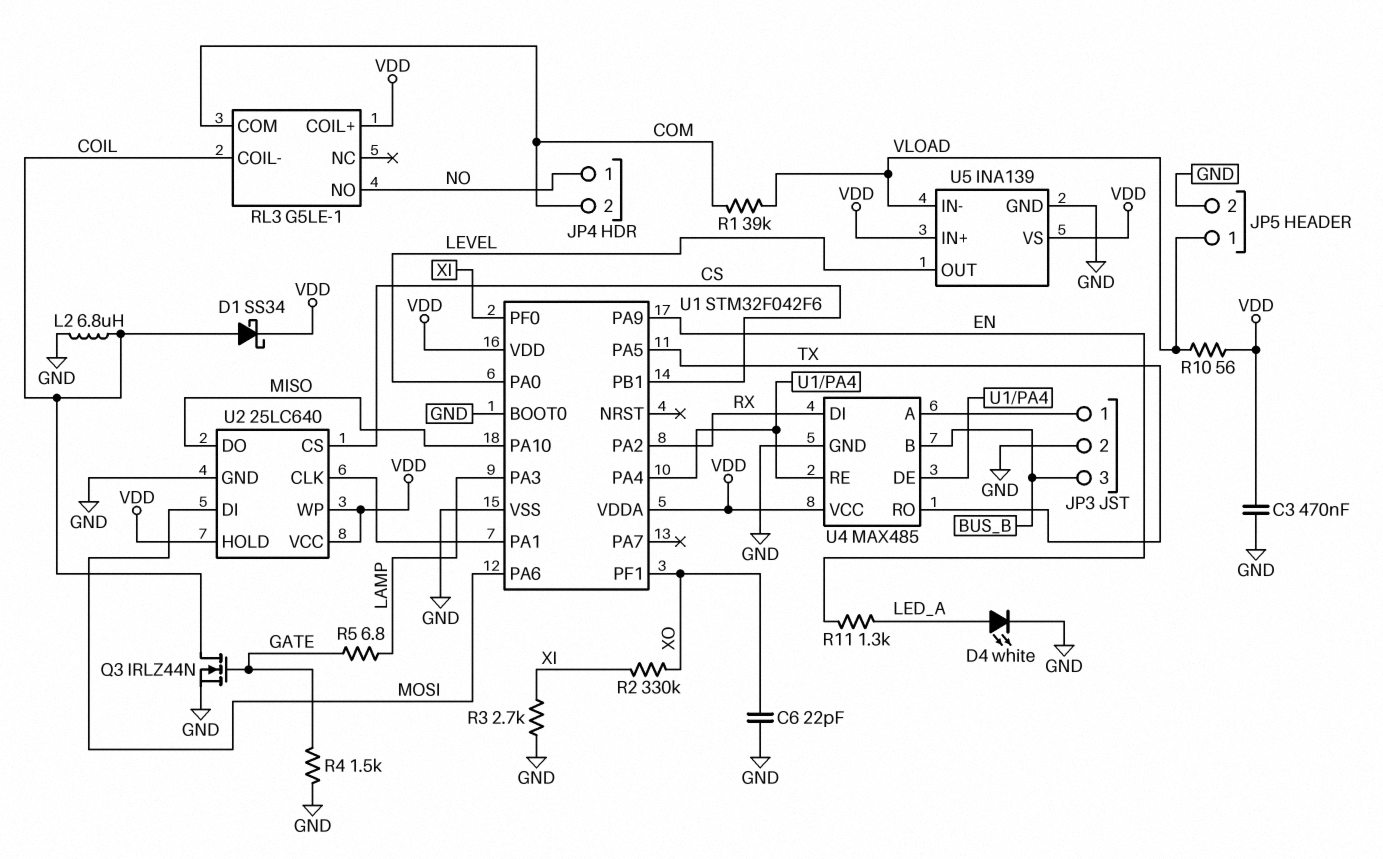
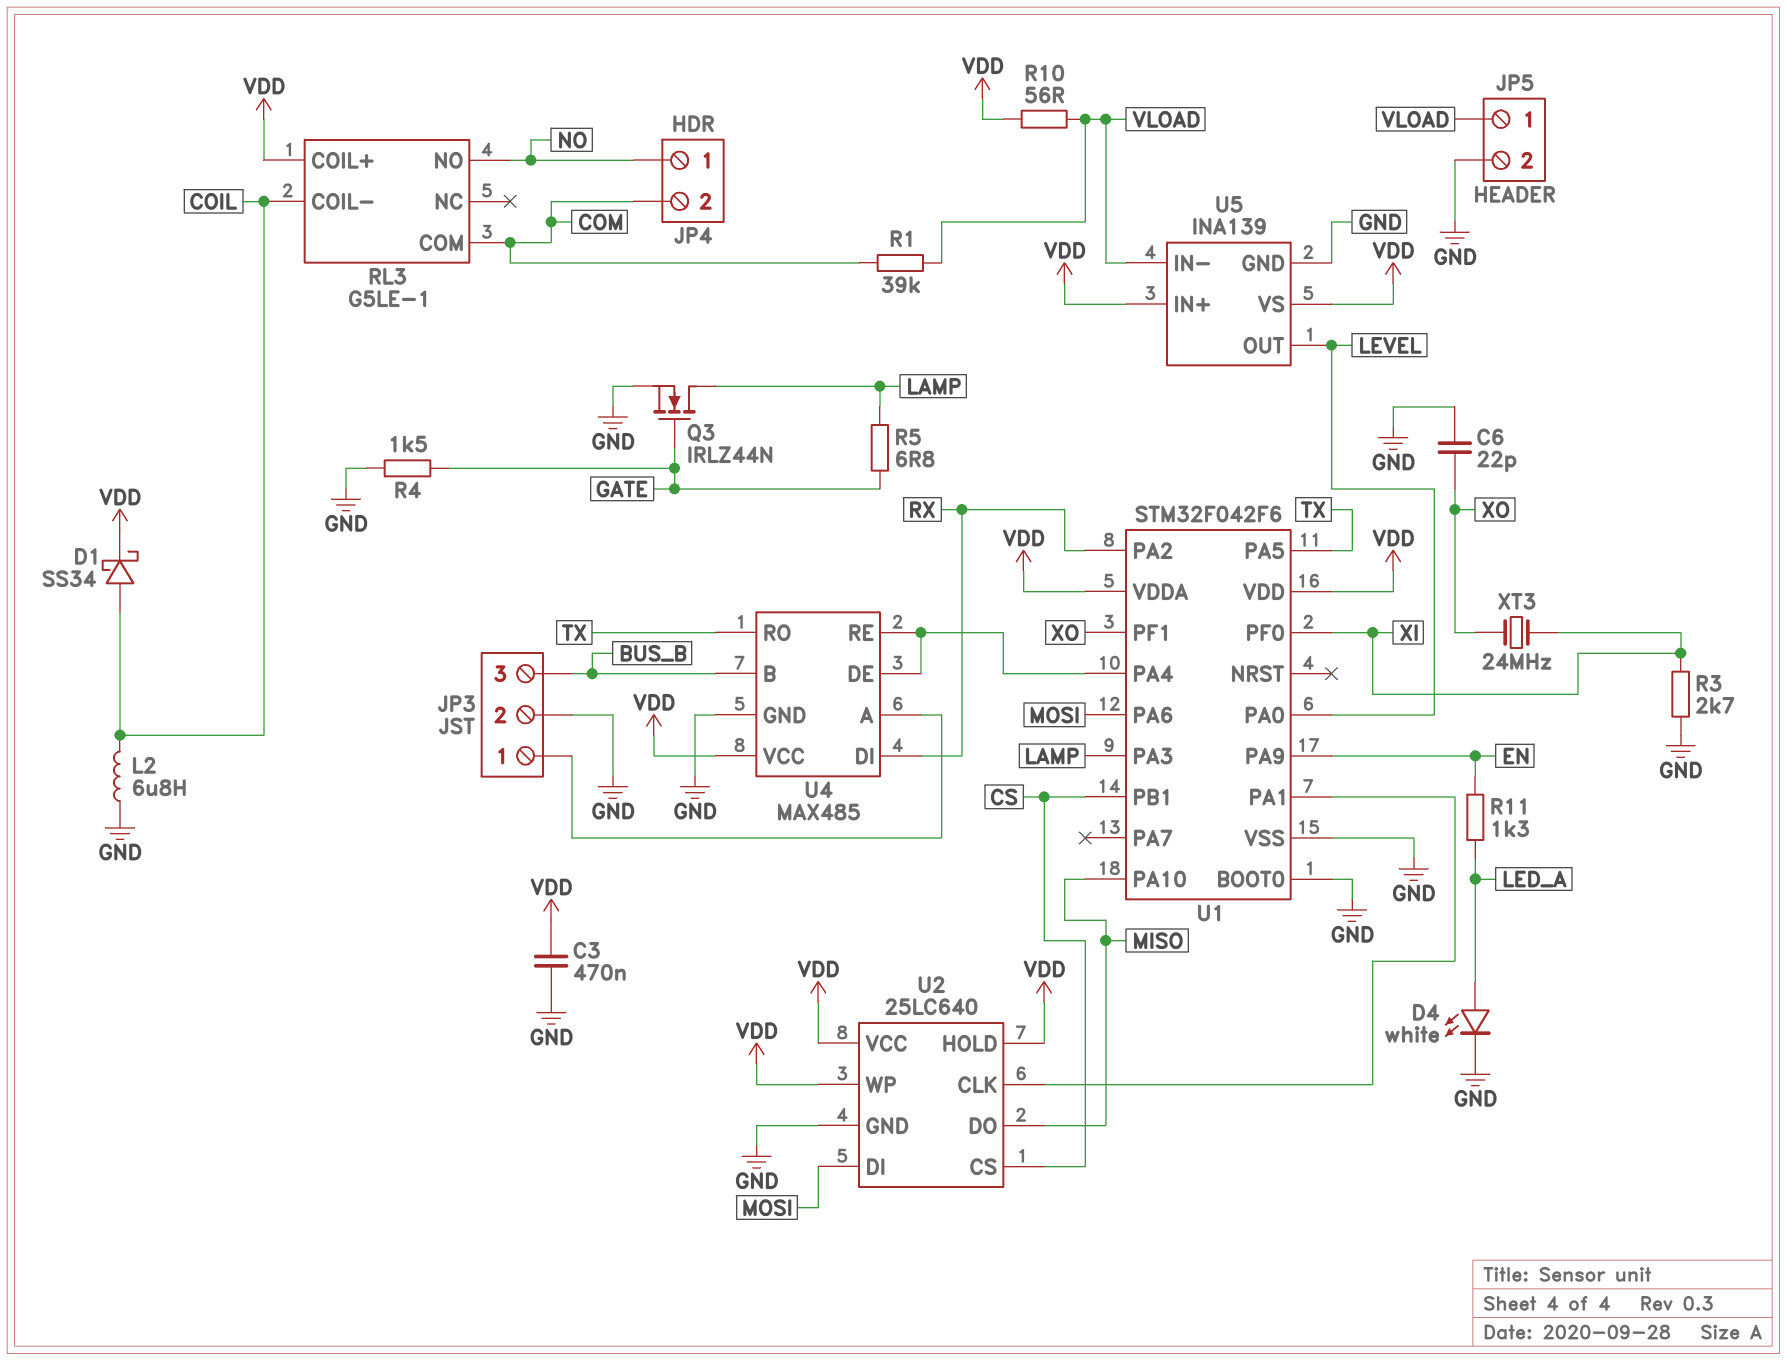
Q3: NMOS IRLZ44N (G GATE, D COIL, S GND) -> NMOS IRLZ44N (G GATE, D LAMP, S GND)
R2: 330k (XI, XO) -> none
XT3: none -> 24MHz (XI, XO)

